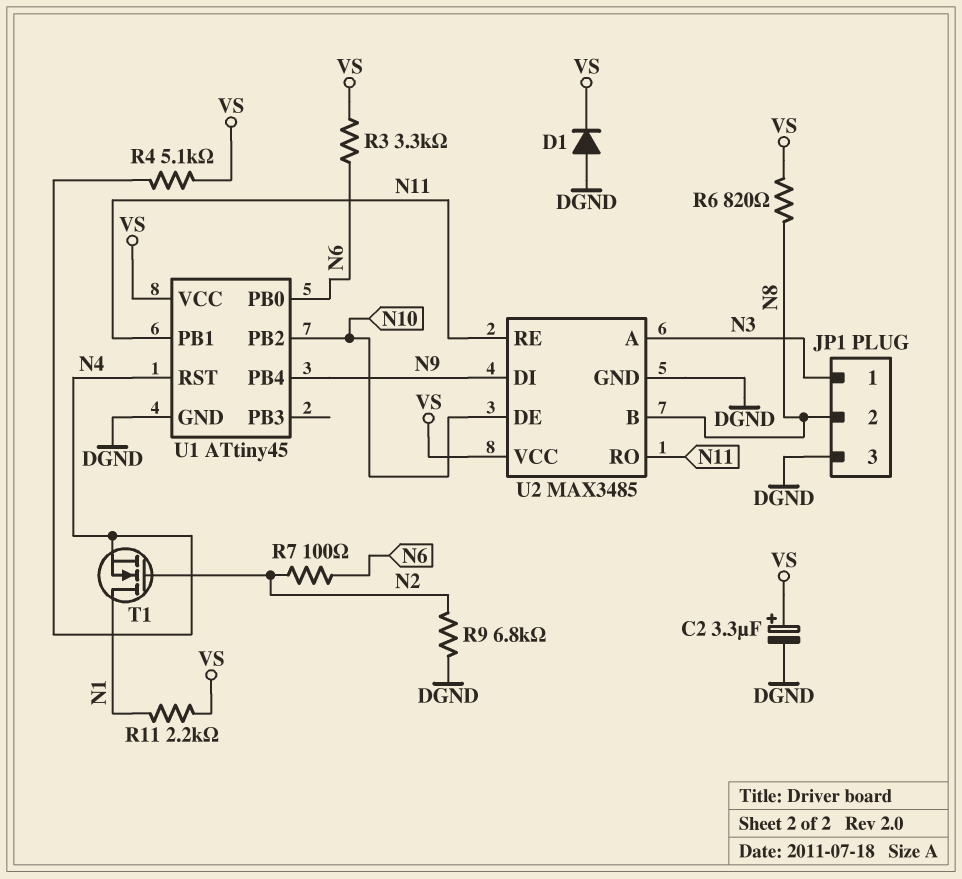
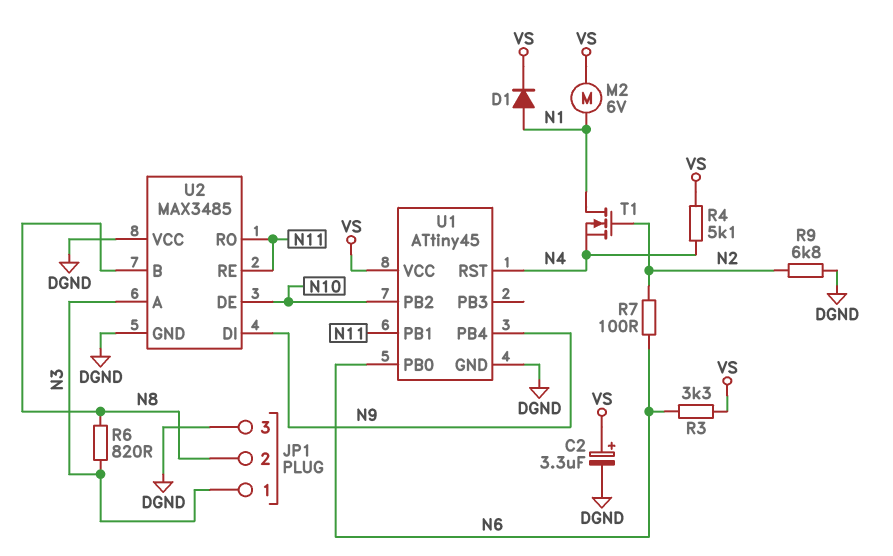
D1: diode (A DGND, K VS) -> diode (A N1, K VS)
M2: none -> motor 6V (N1, VS)
R6: 820 (N8, VS) -> 820 (N3, N8)
R11: 2.2k (N1, VS) -> none
U2 pin VCC: VS -> DGND

